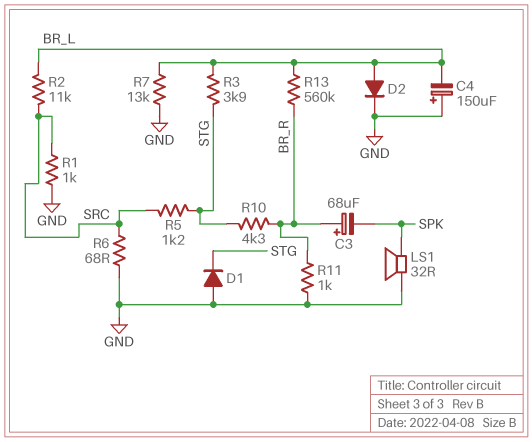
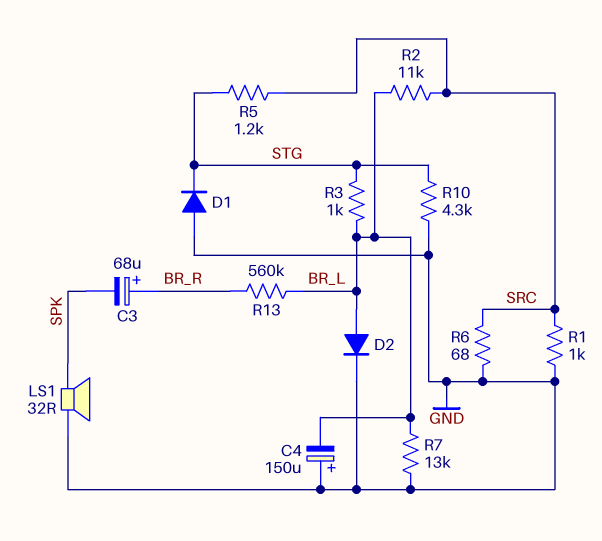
R3: 3.9k (BR_L, STG) -> 1k (BR_L, STG)
R10: 4.3k (BR_R, STG) -> 4.3k (GND, STG)
R11: 1k (BR_R, GND) -> none

